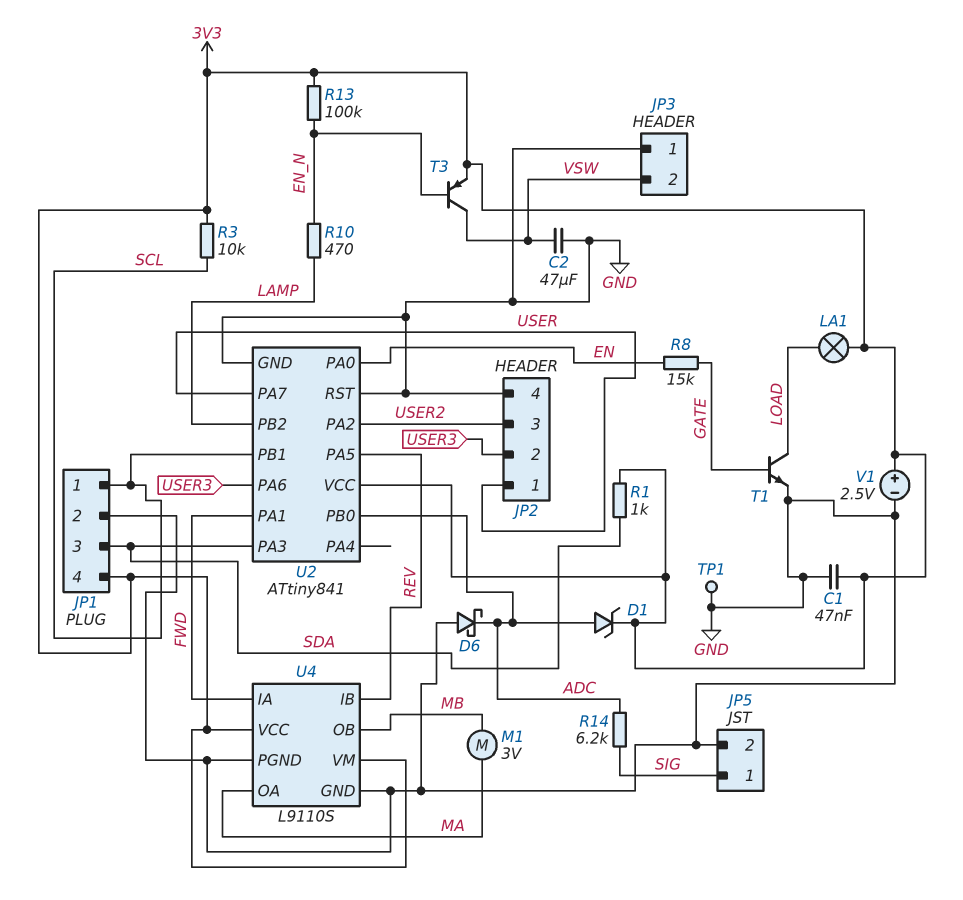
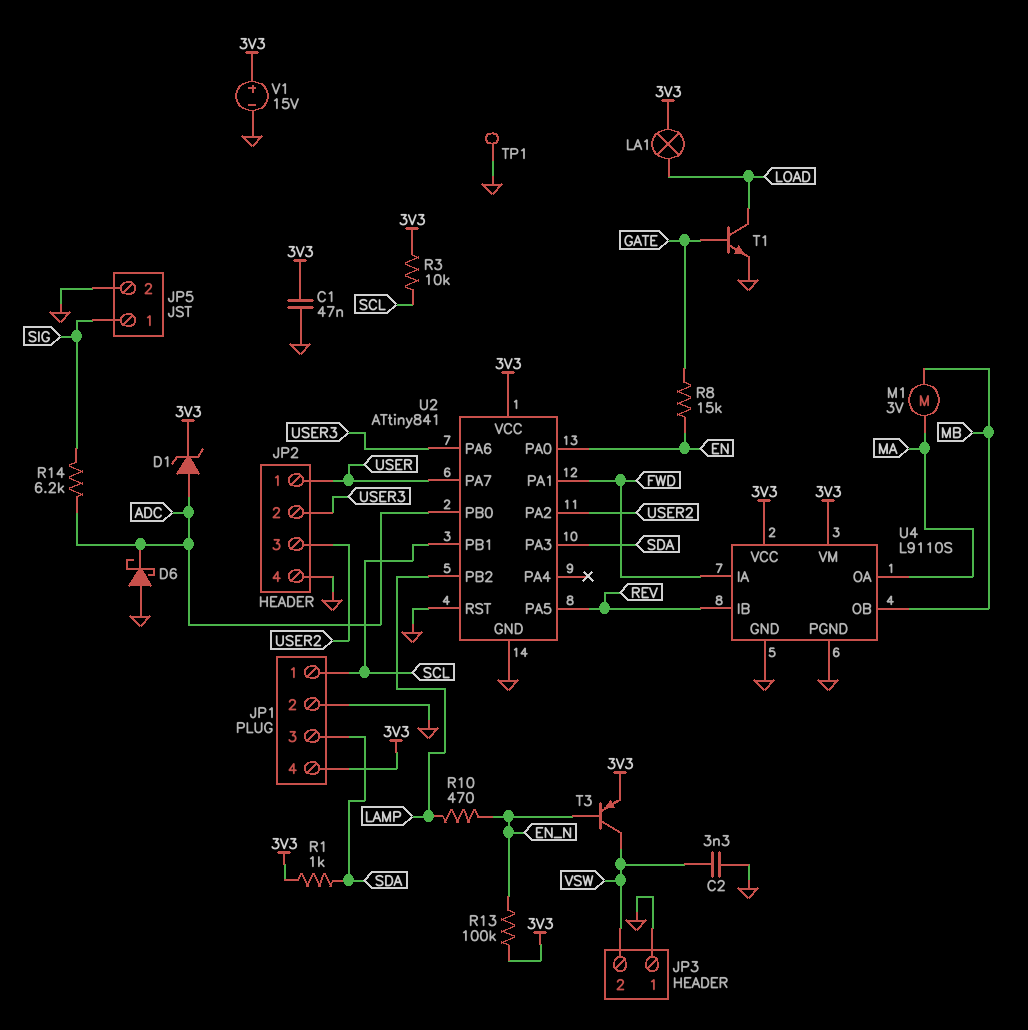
C2: 47uF (GND, VSW) -> 3.3nF (GND, VSW)
V1: 2.5V (plus 3V3, minus GND) -> 15V (plus 3V3, minus GND)

